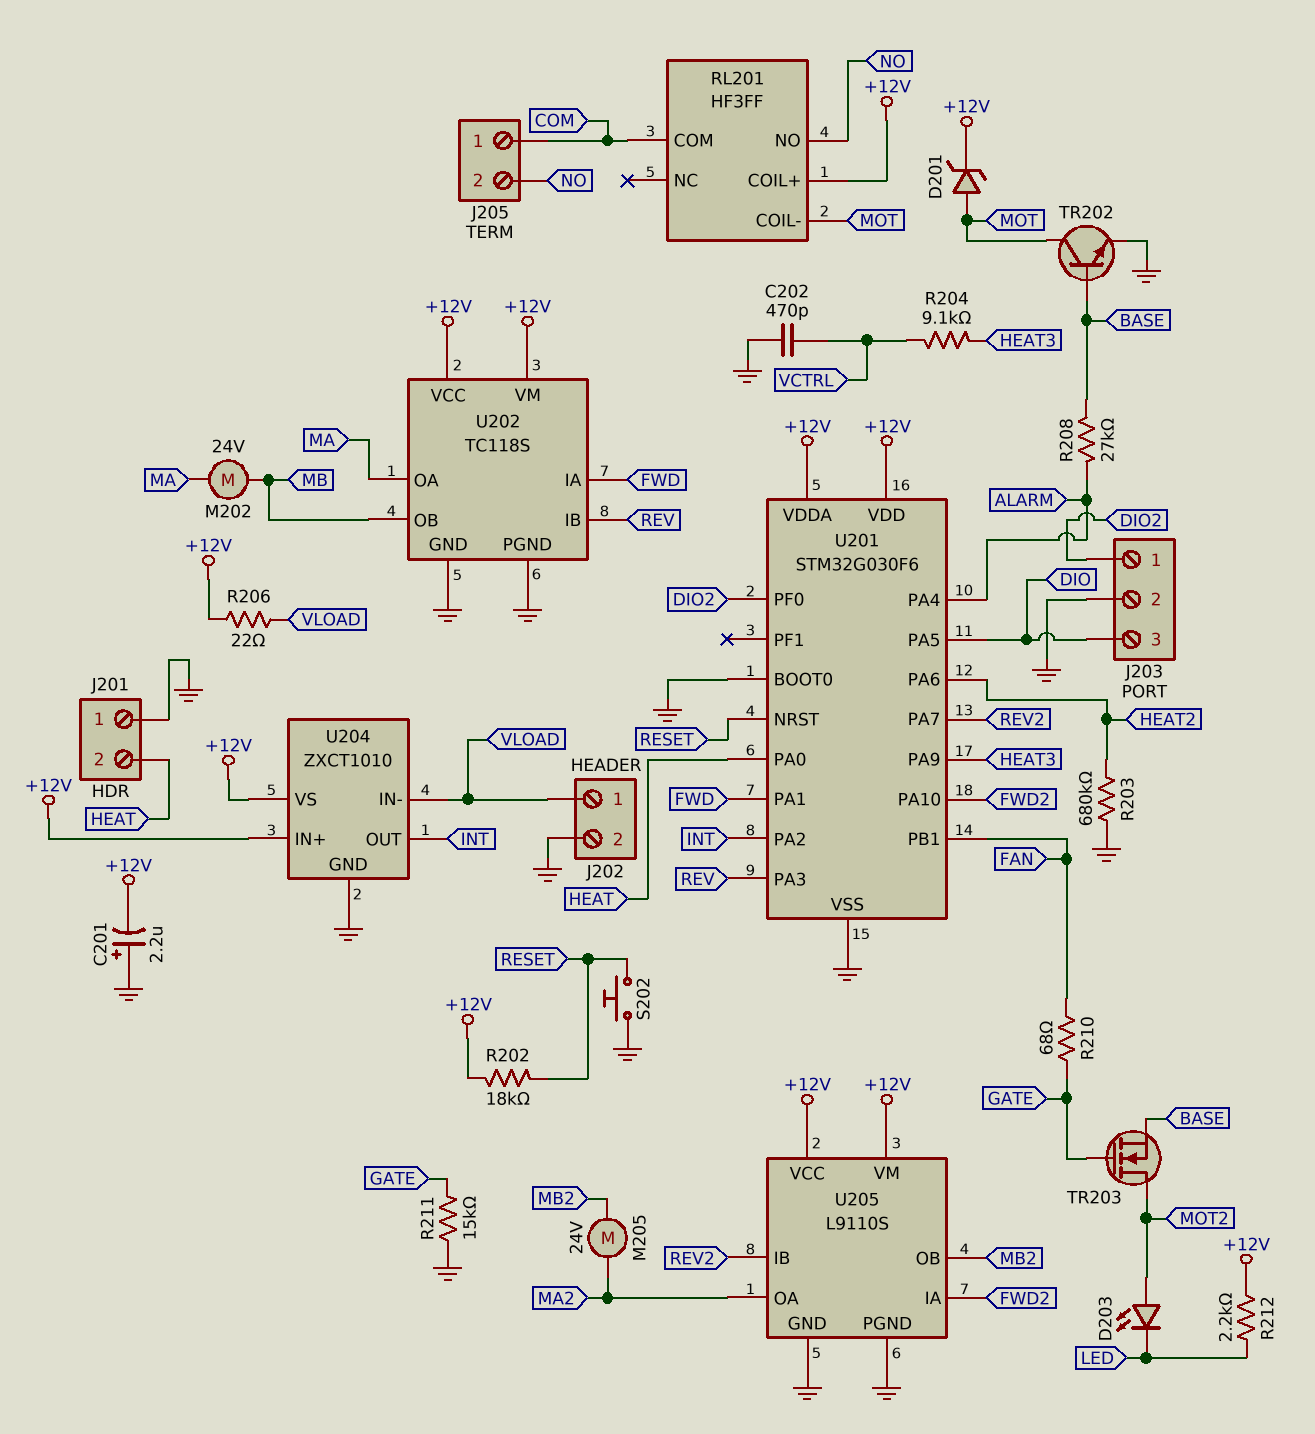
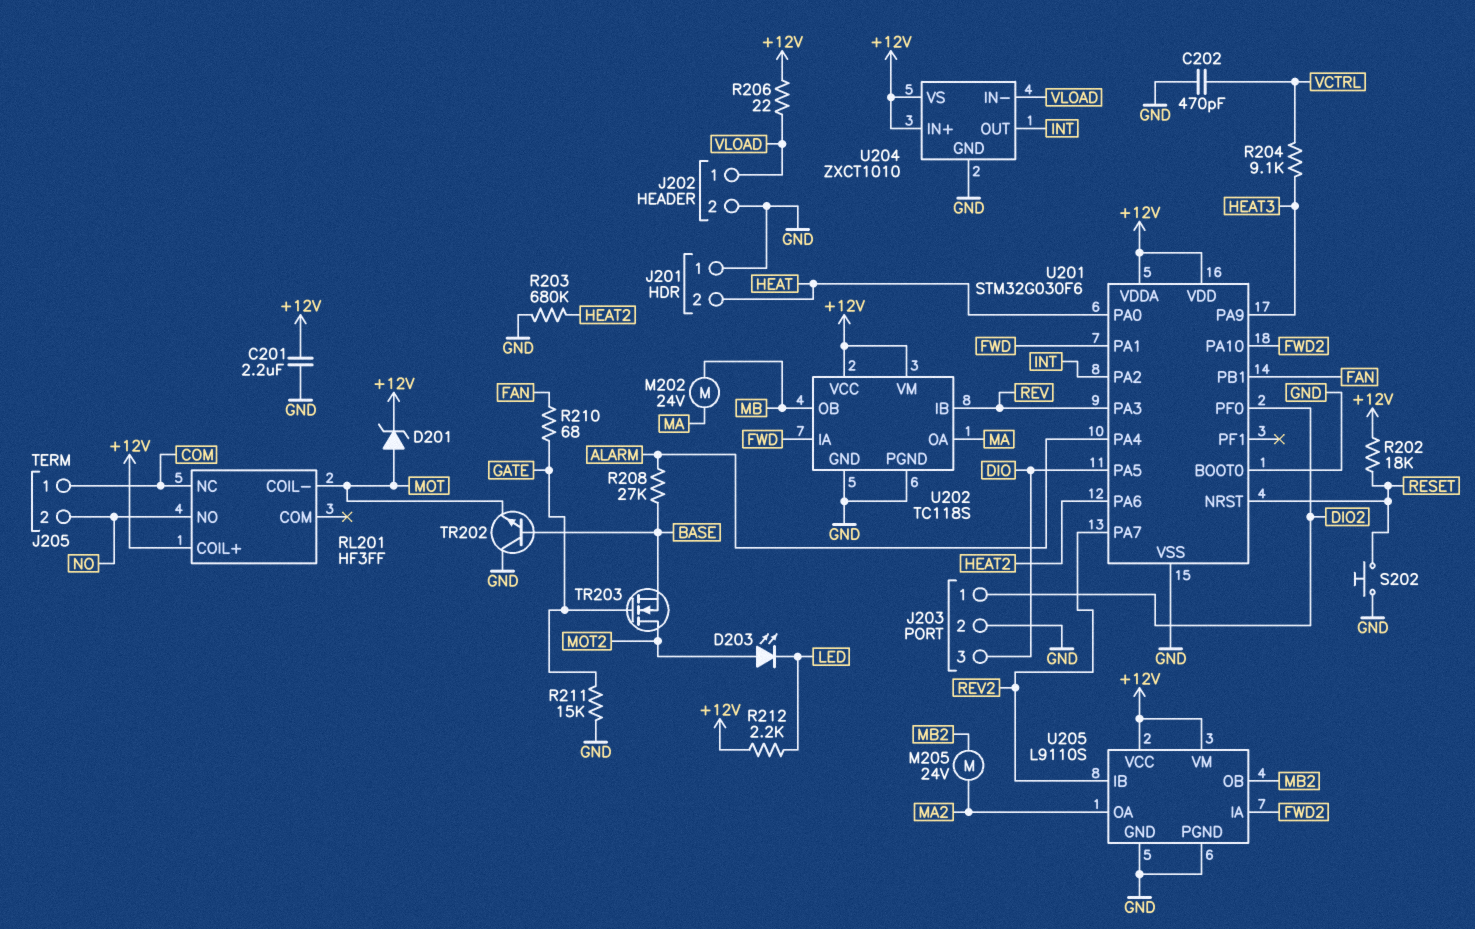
C201: 2.2uF (plus GND, minus +12V) -> 2.2uF (+12V, GND)
RL201 pin COM: COM -> none
RL201 pin NC: none -> COM
TR202: NPN (B BASE, C MOT, E GND) -> NPN (B BASE, C GND, E MOT)

